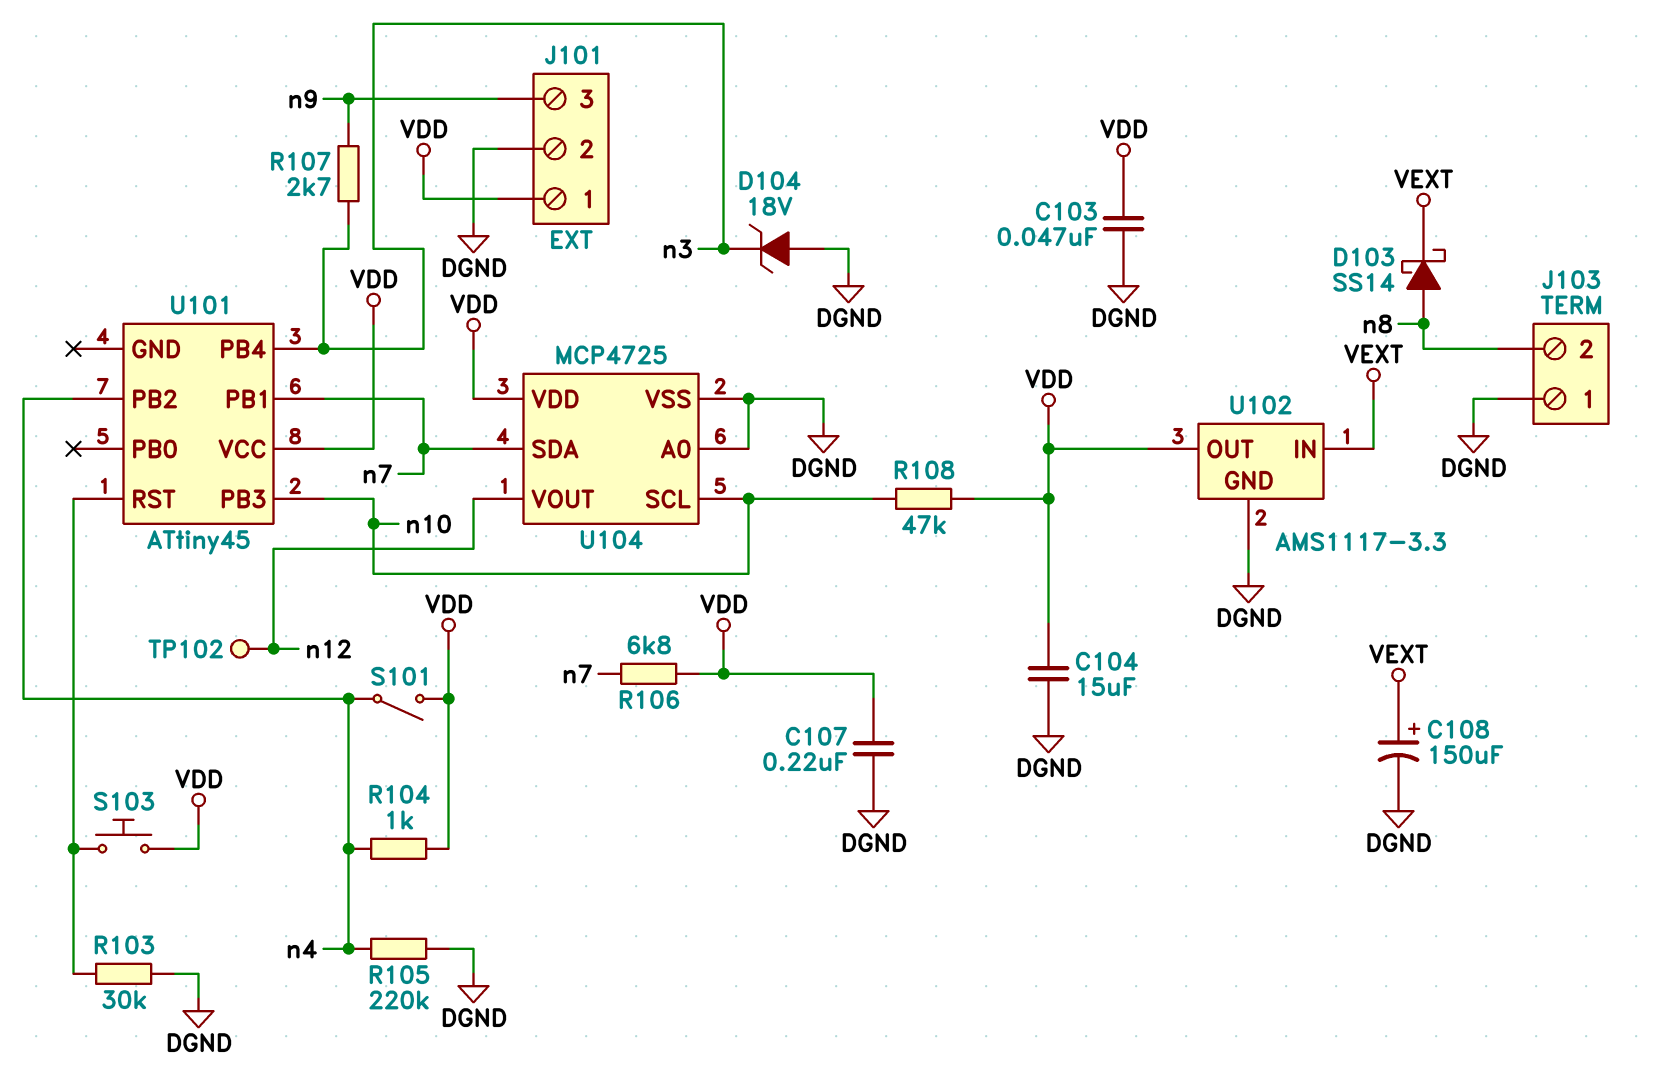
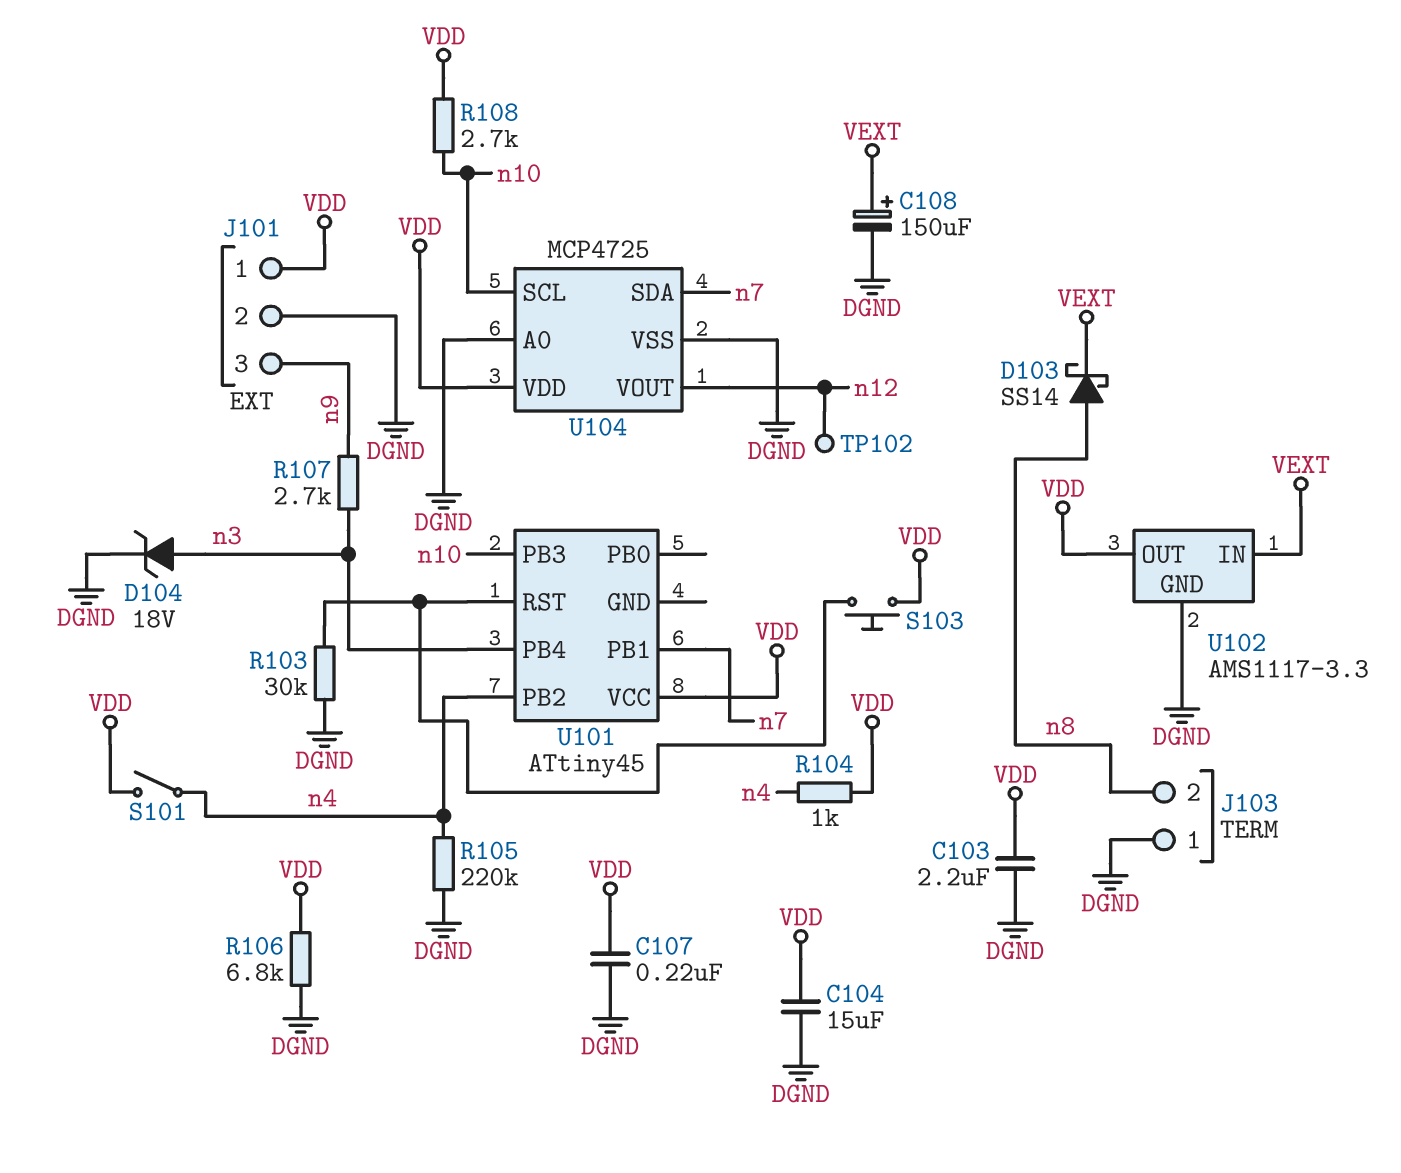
C103: 47nF (DGND, VDD) -> 2.2uF (DGND, VDD)
D104: zener 18V (A DGND, K n3) -> zener 18V (A n3, K DGND)
R106: 6.8k (VDD, n7) -> 6.8k (DGND, VDD)
R108: 47k (VDD, n10) -> 2.7k (VDD, n10)

